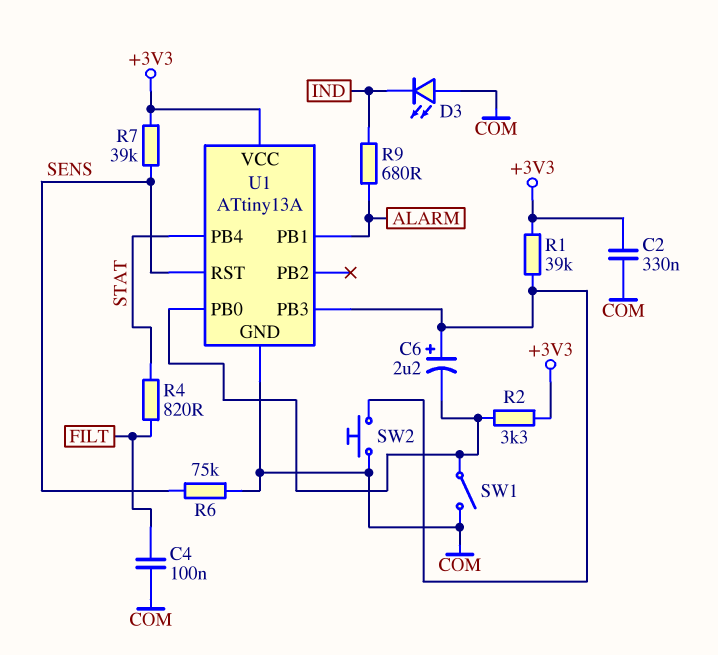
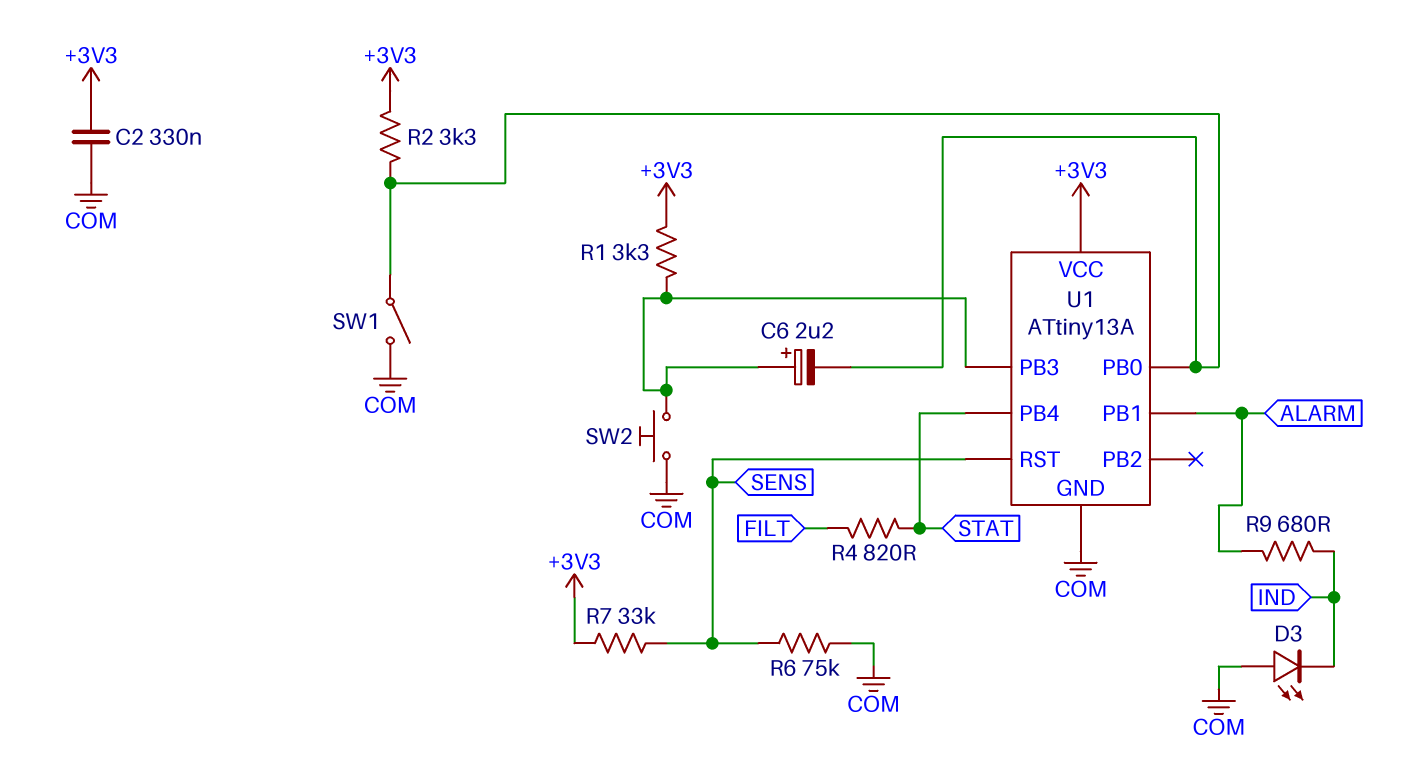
C4: 100nF (COM, FILT) -> none
R1: 39k (+3V3, U1/PB3) -> 3.3k (+3V3, U1/PB3)
R7: 39k (+3V3, SENS) -> 33k (+3V3, SENS)

